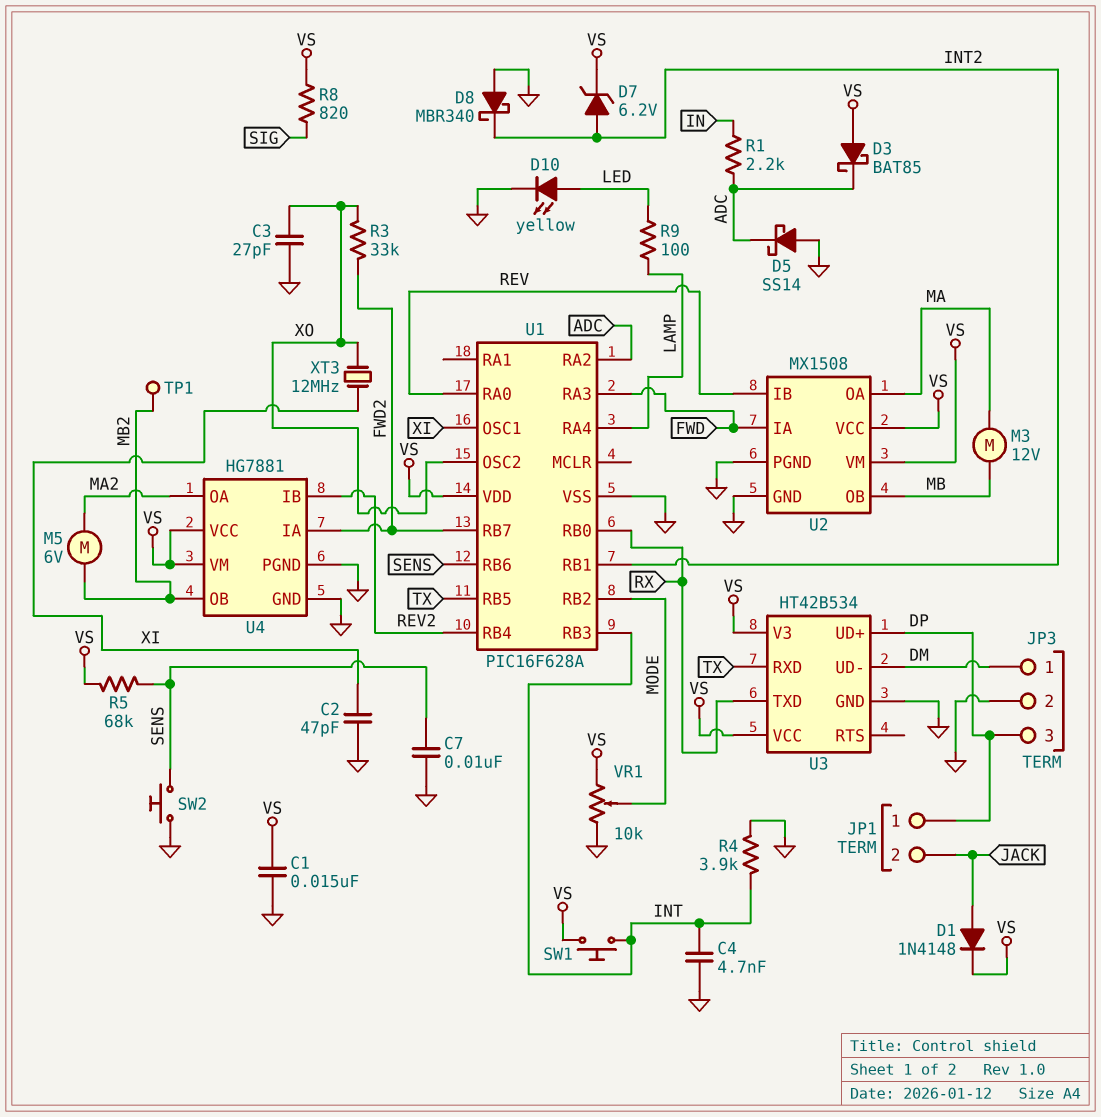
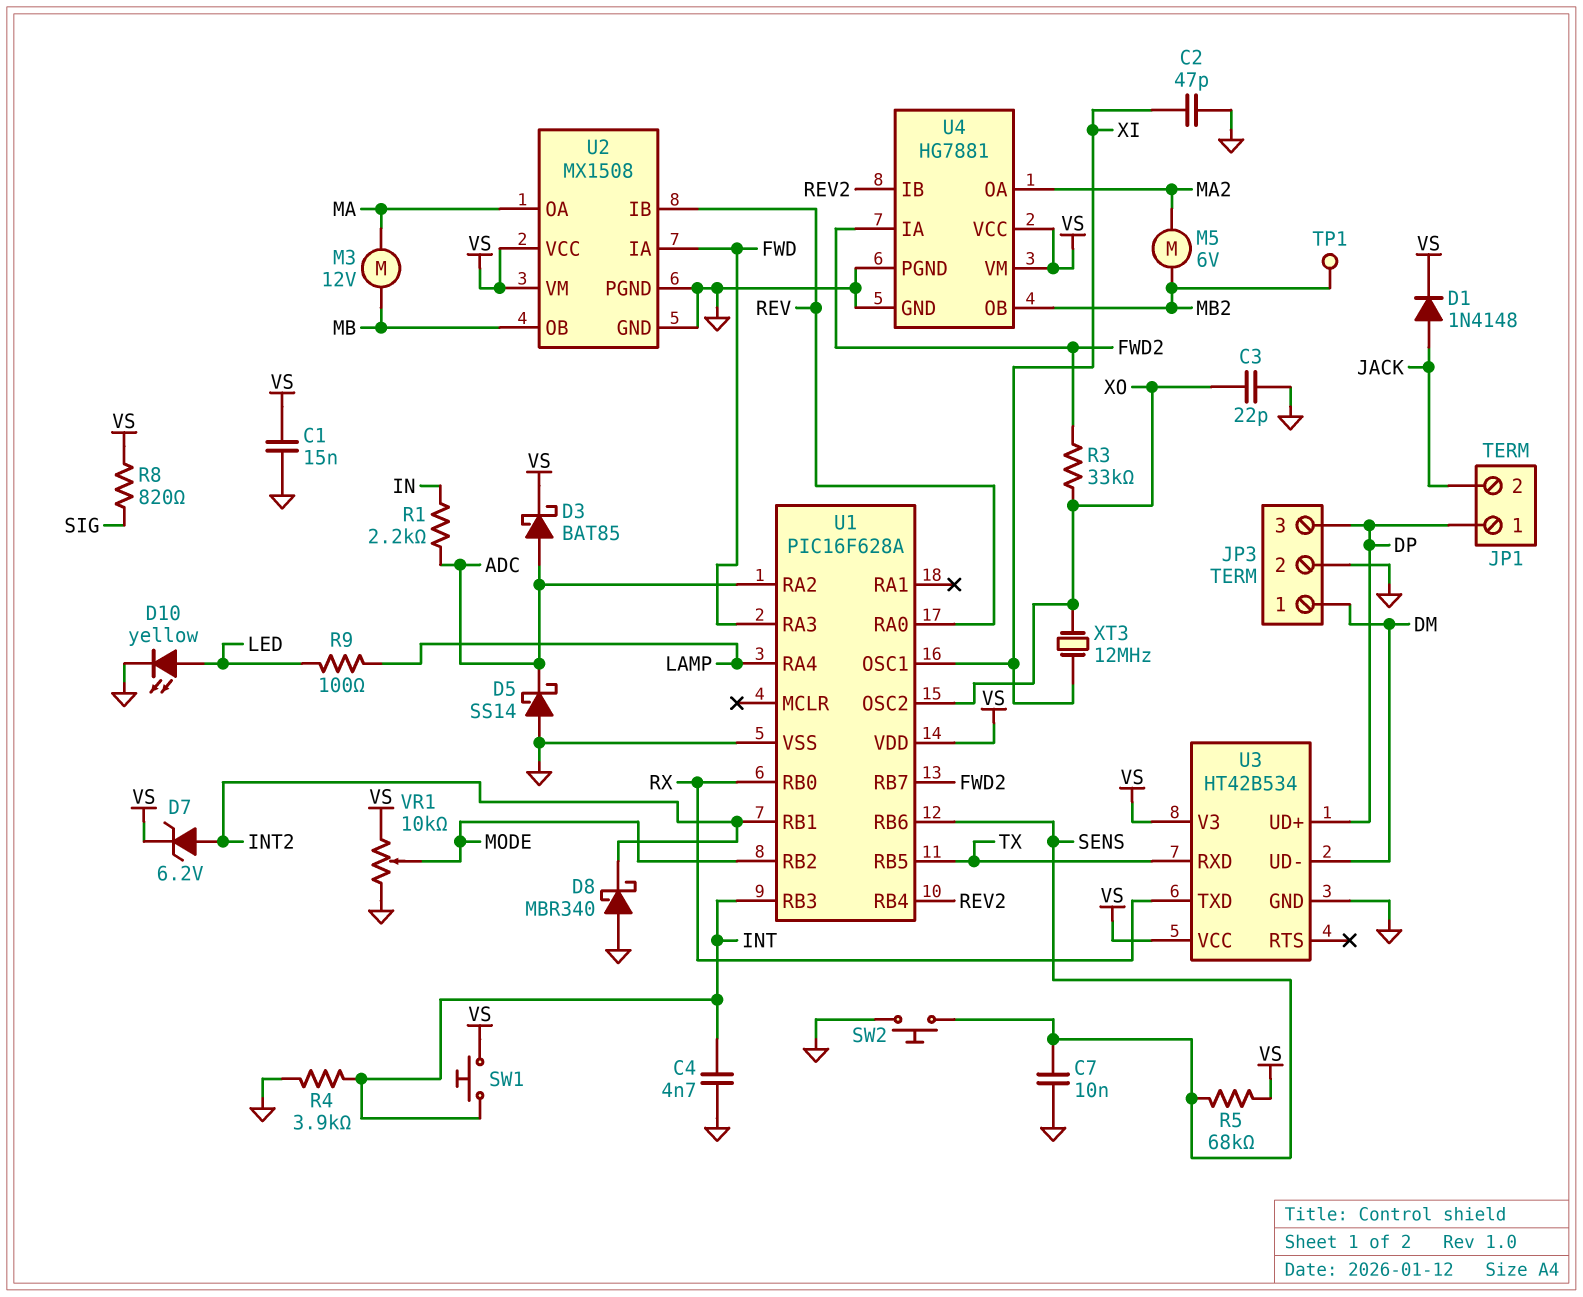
C3: 27pF (GND, XO) -> 22pF (GND, XO)
D3: schottky BAT85 (A VS, K ADC) -> schottky BAT85 (A ADC, K VS)

